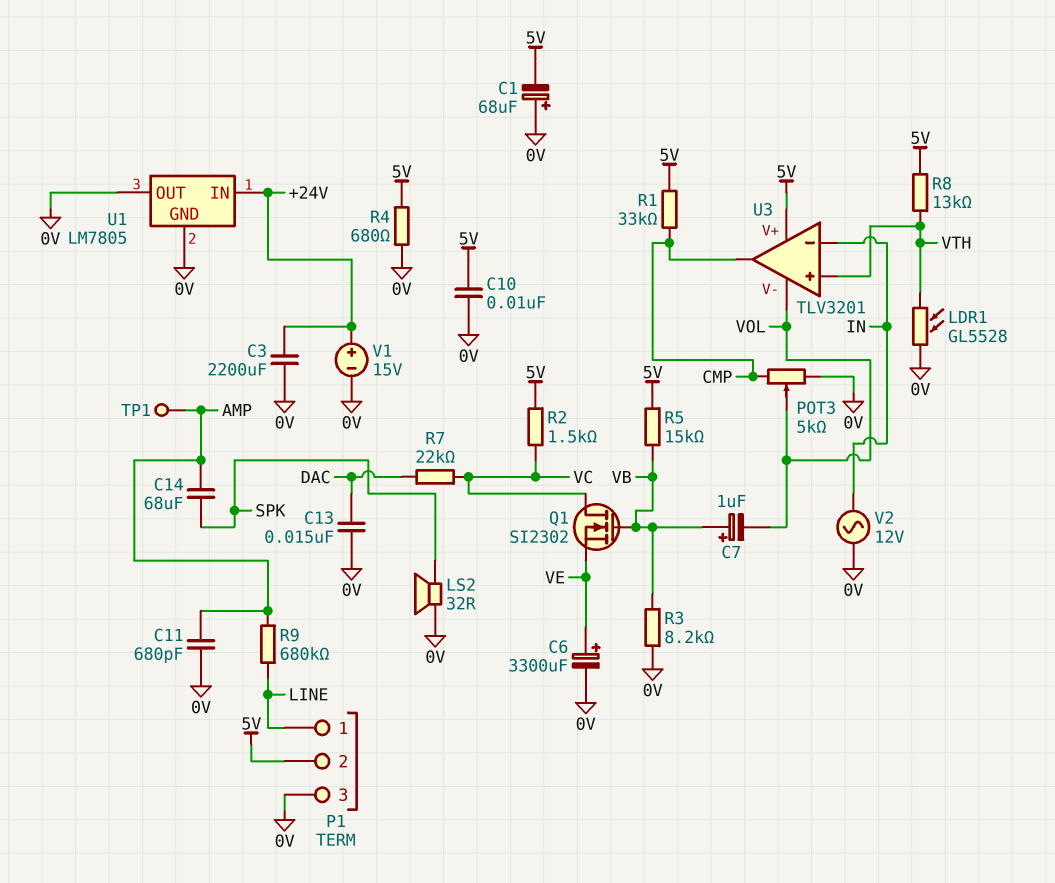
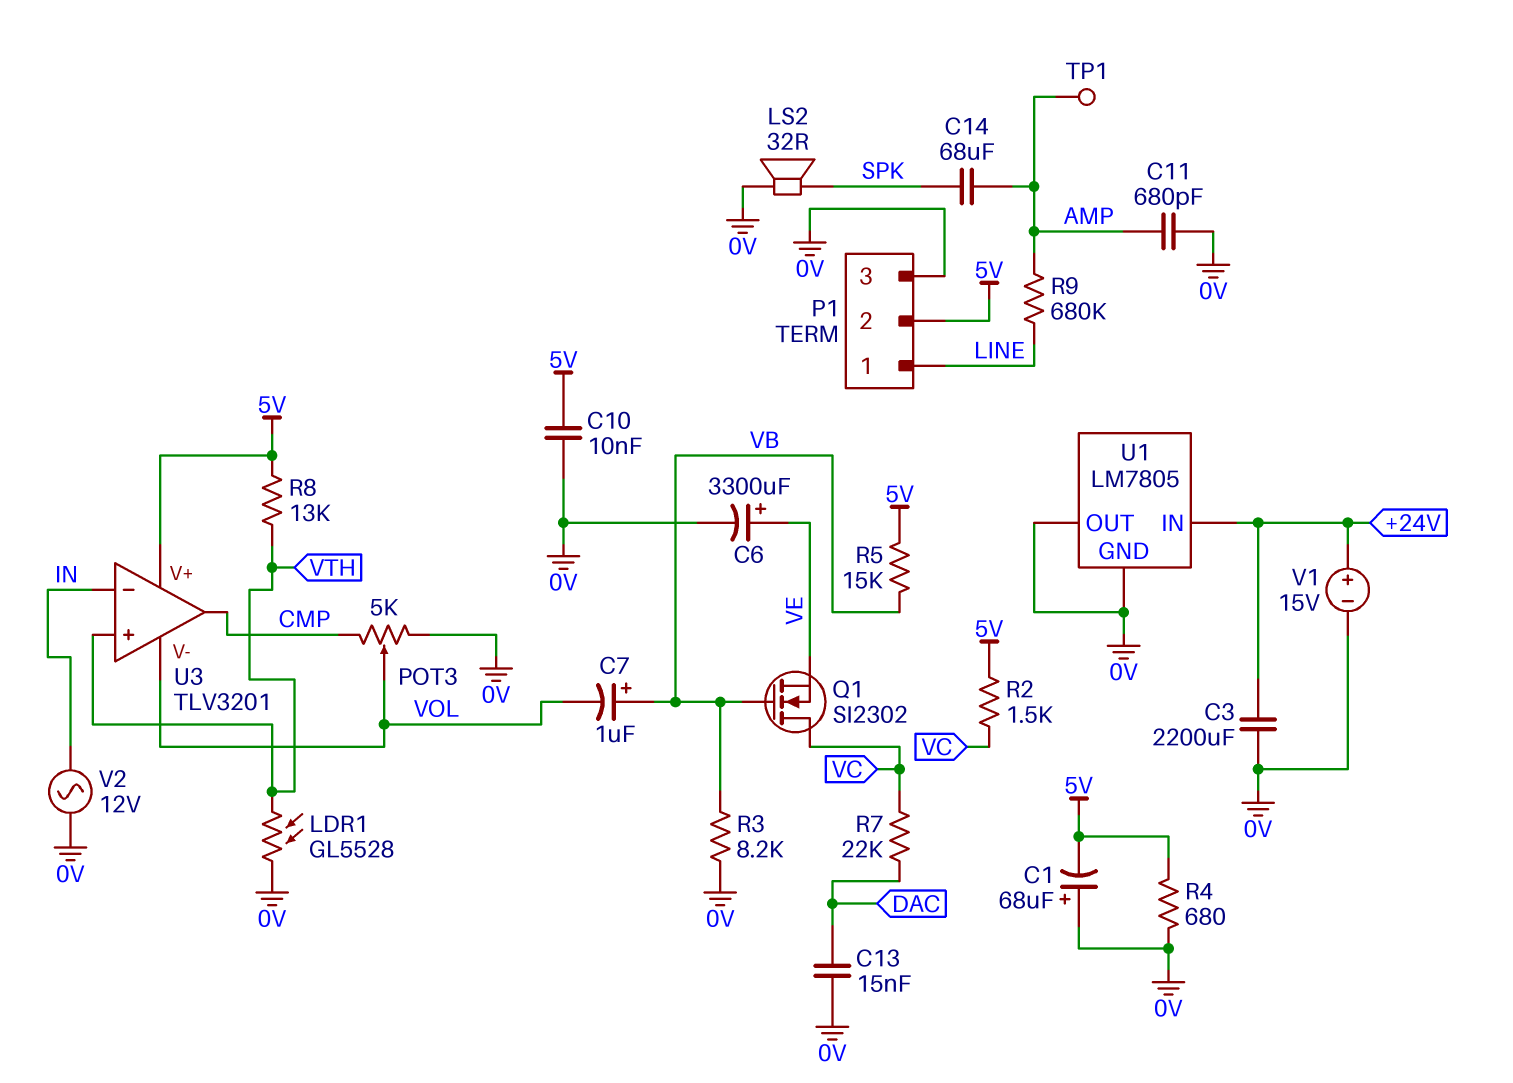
R1: 33k (5V, CMP) -> none

